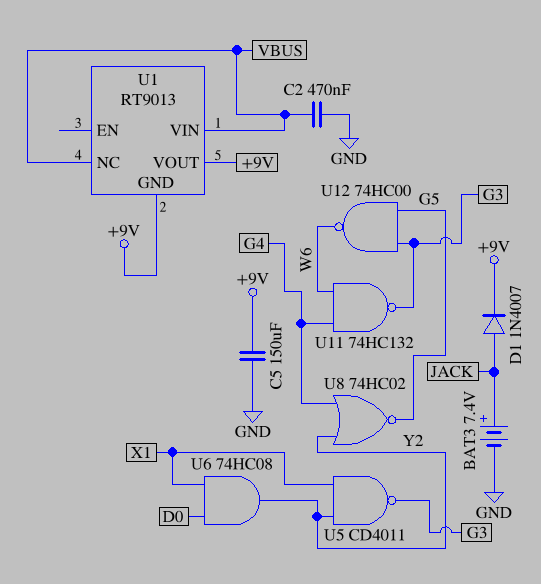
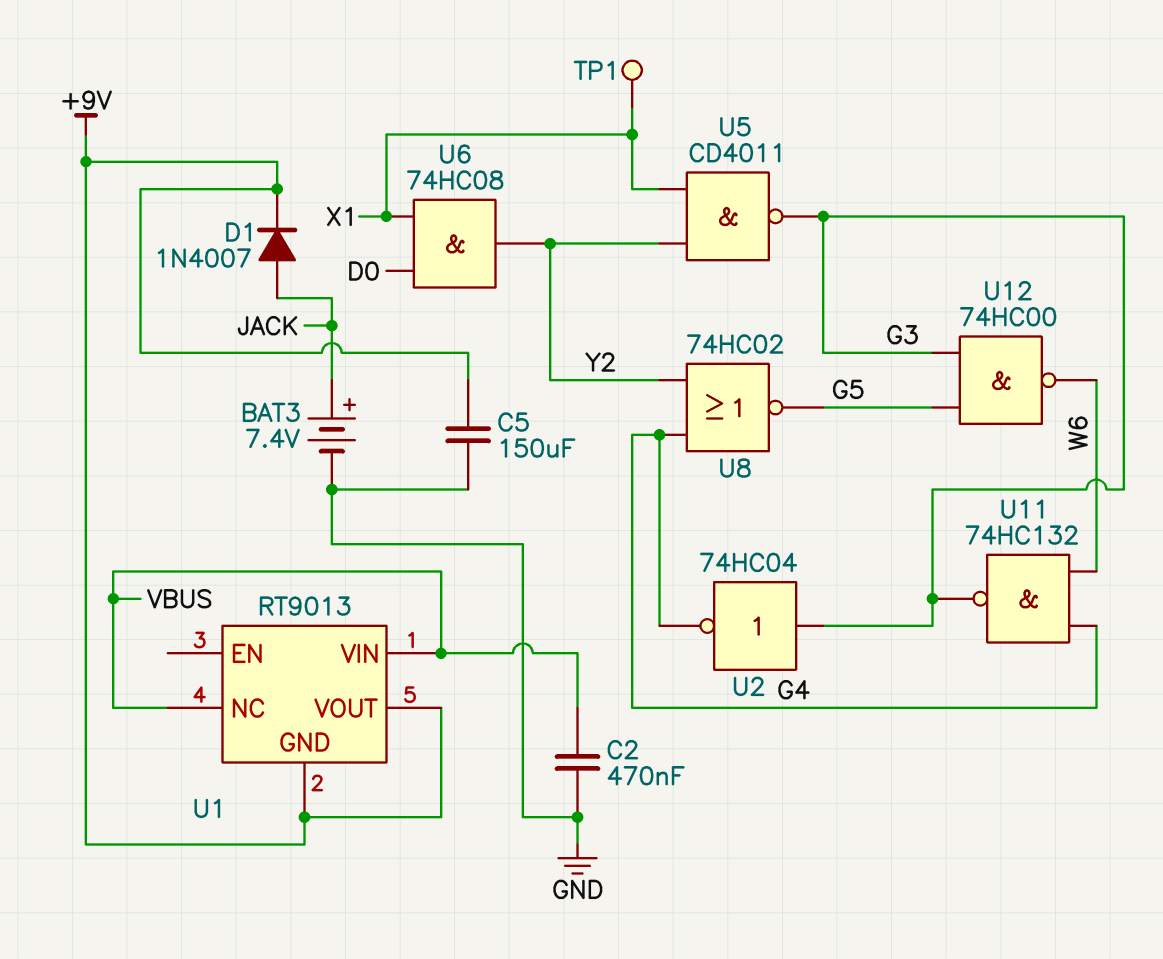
TP1: none -> test point (X1)
U2: none -> NOT 74HC04 (in G3, out G4)

